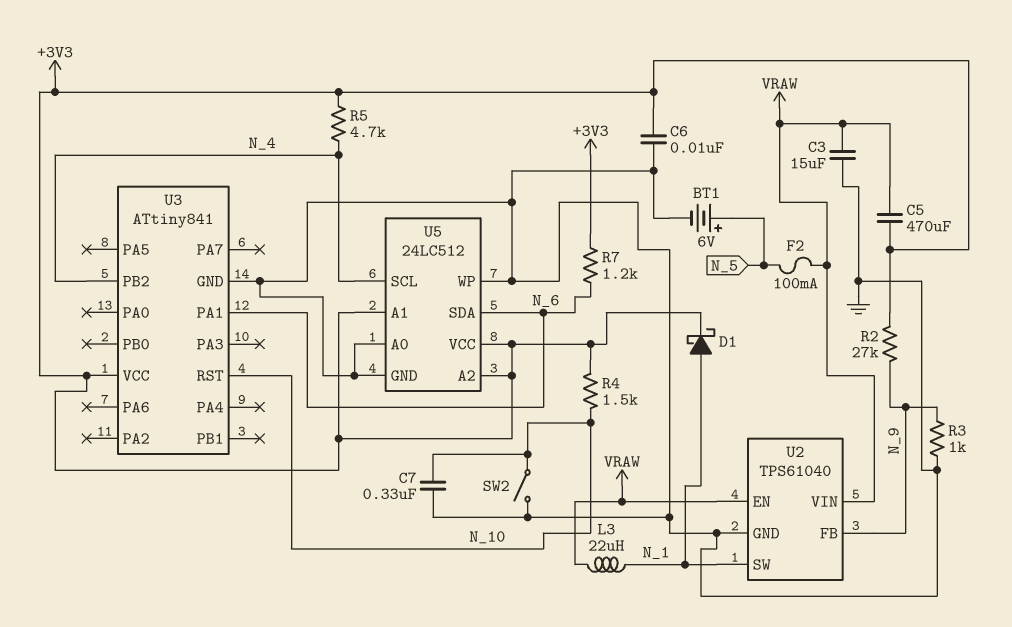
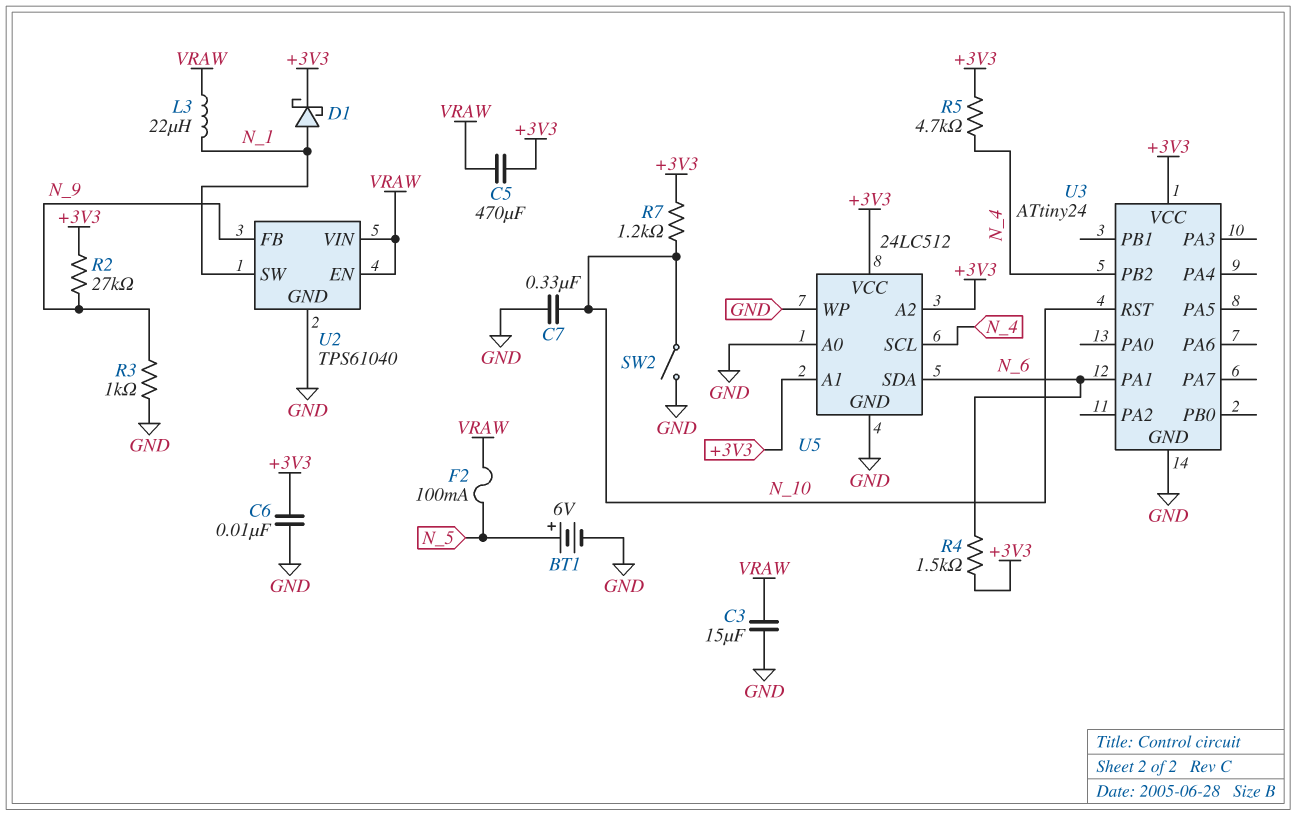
R4: 1.5k (+3V3, N_10) -> 1.5k (+3V3, N_6)
R7: 1.2k (+3V3, N_6) -> 1.2k (+3V3, N_10)
U3: ATtiny841 -> ATtiny24

